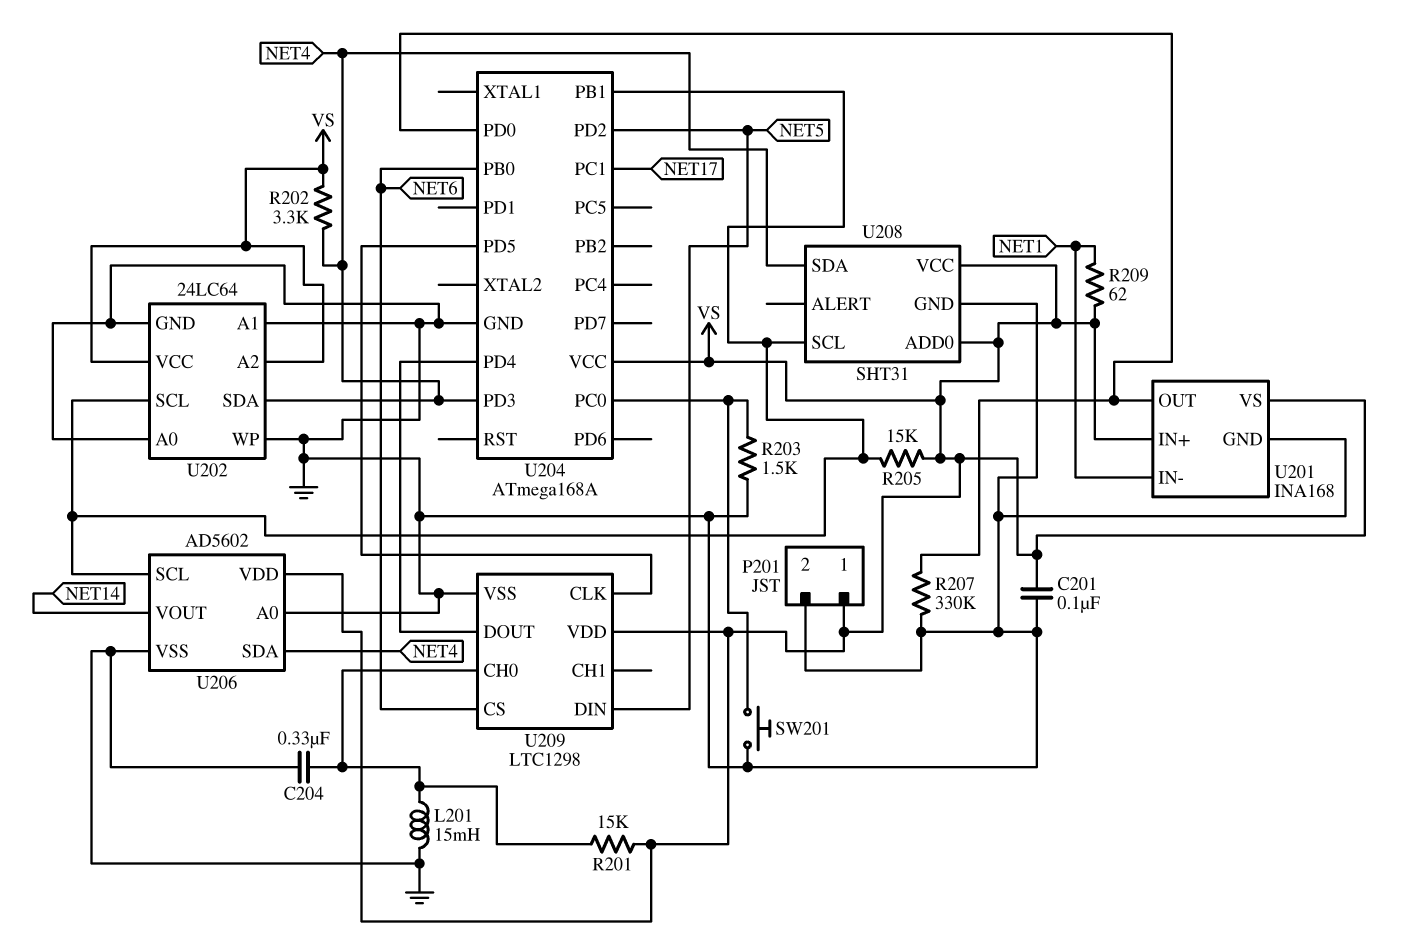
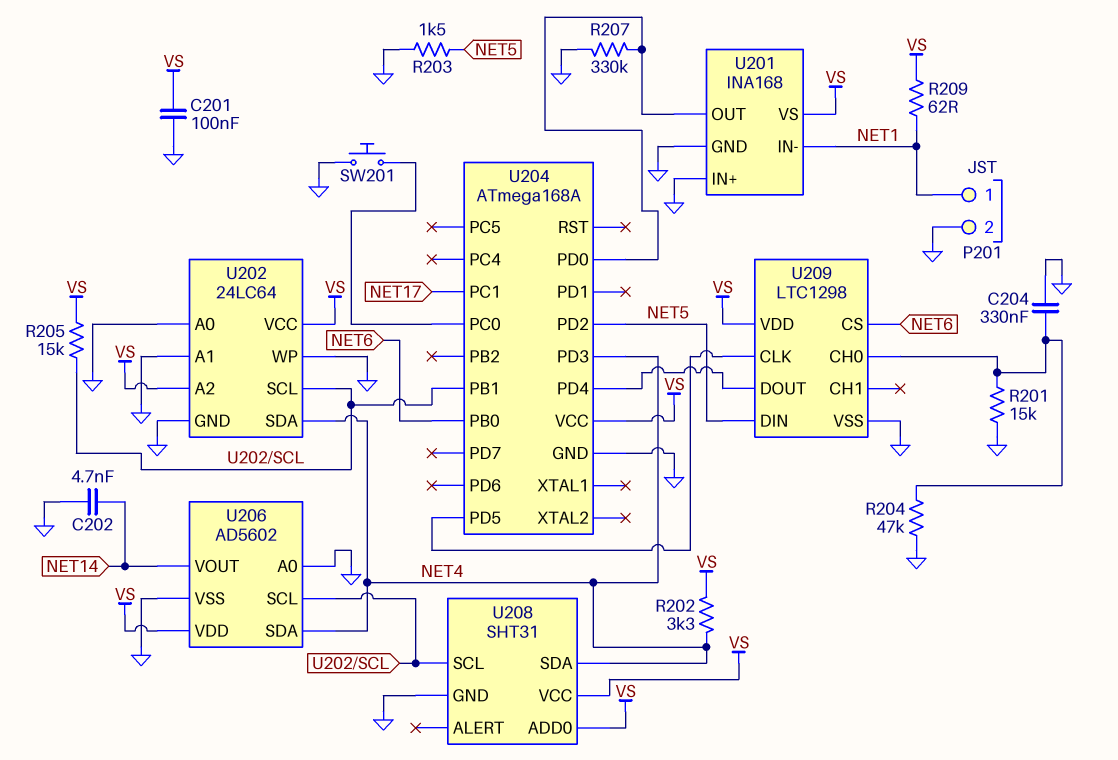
C202: none -> 4.7nF (GND, NET14)
L201: 15mH (GND, U209/CH0) -> none
P201 pin 1: VS -> NET1
R201: 15k (U209/CH0, VS) -> 15k (GND, U209/CH0)
R203: 1.5k (GND, U204/PC0) -> 1.5k (GND, NET5)
R204: none -> 47k (GND, U209/CH0)
U201 pin IN+: VS -> GND

